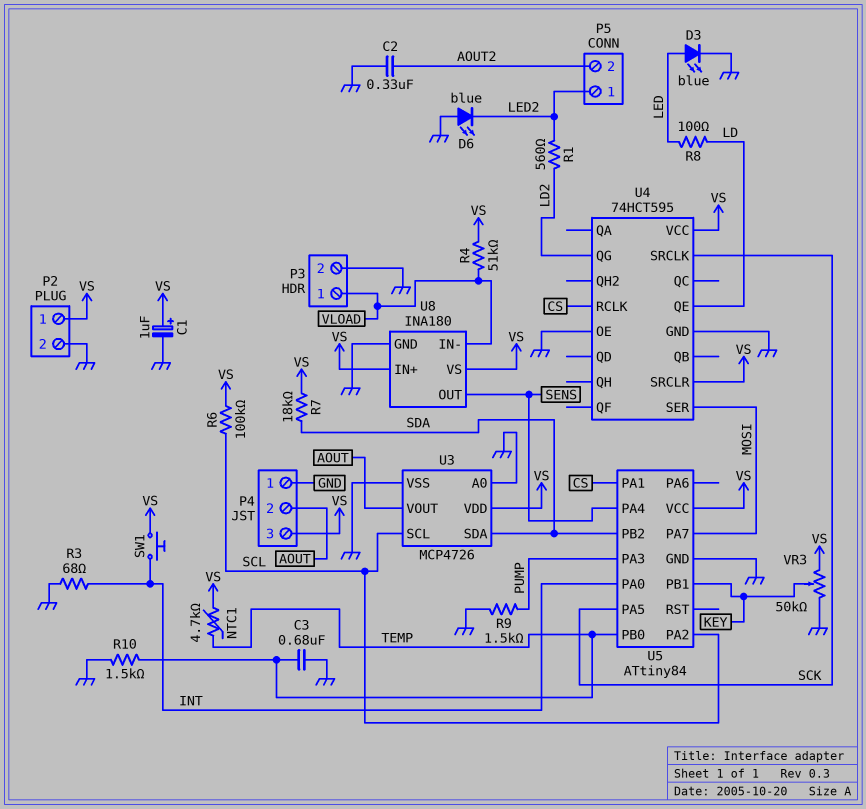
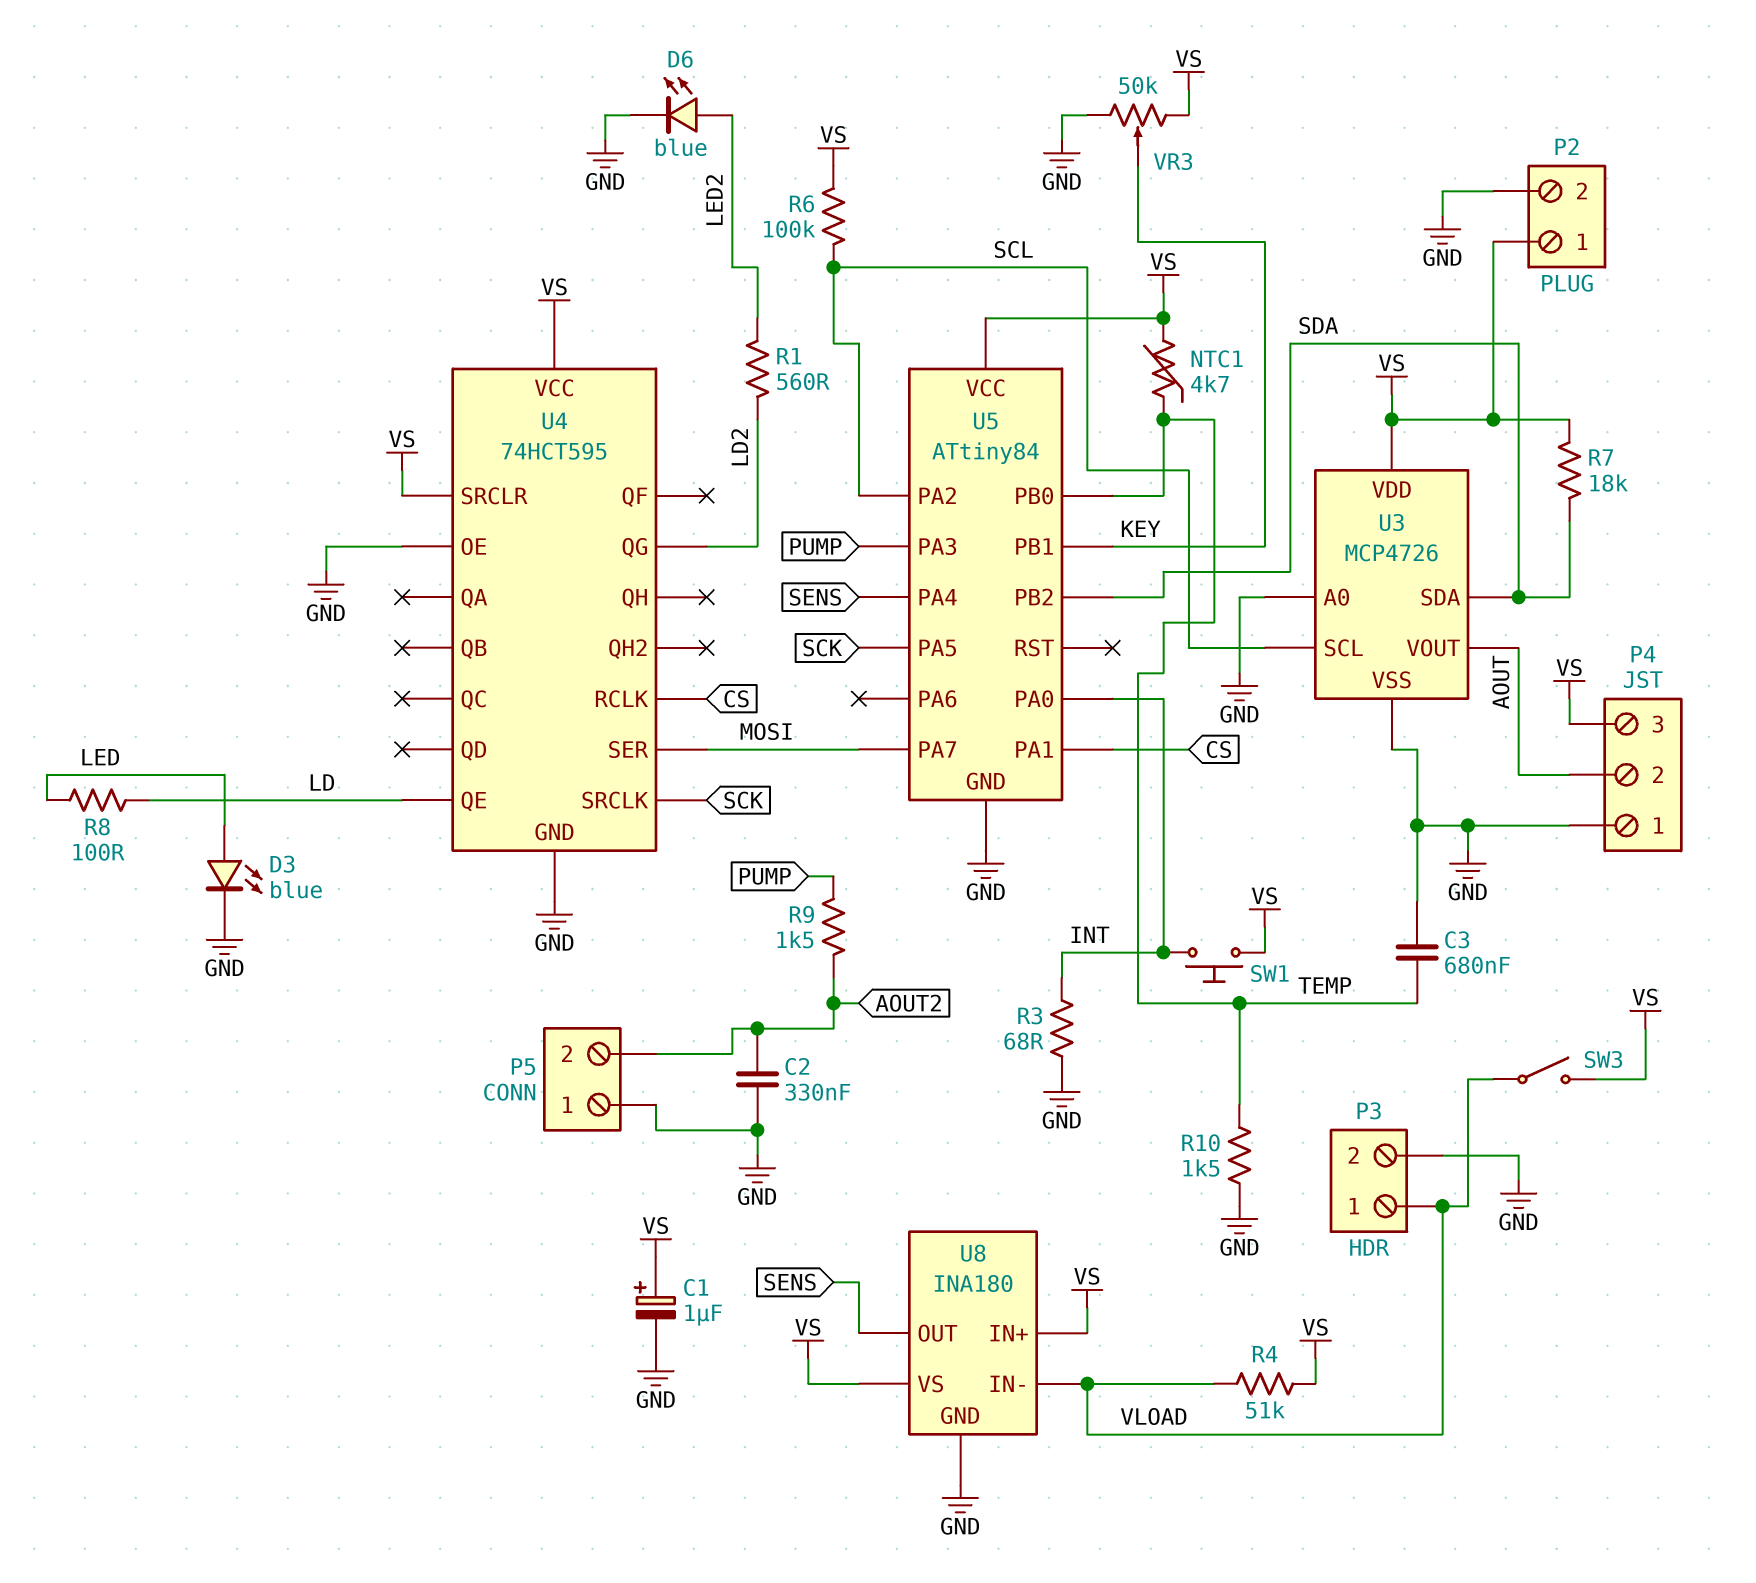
D6: LED blue (A GND, K LED2) -> LED blue (A LED2, K GND)
P5 pin 1: LED2 -> GND
R9: 1.5k (GND, PUMP) -> 1.5k (AOUT2, PUMP)
SW3: none -> switch (VLOAD, VS)

